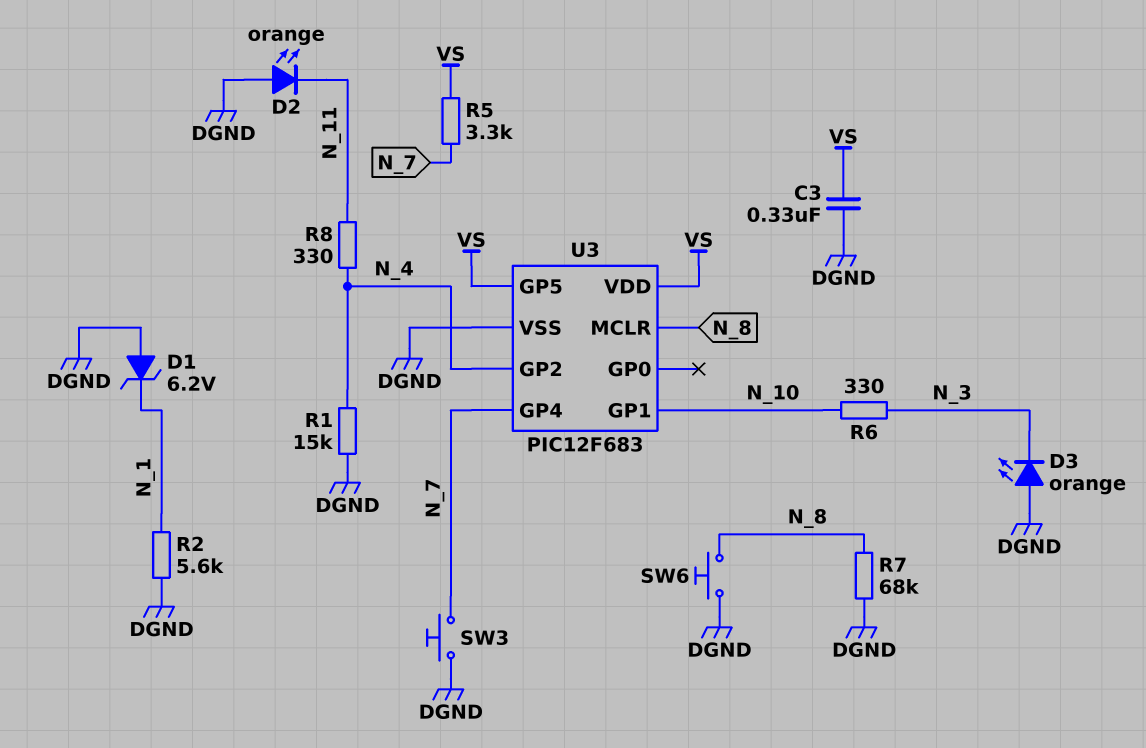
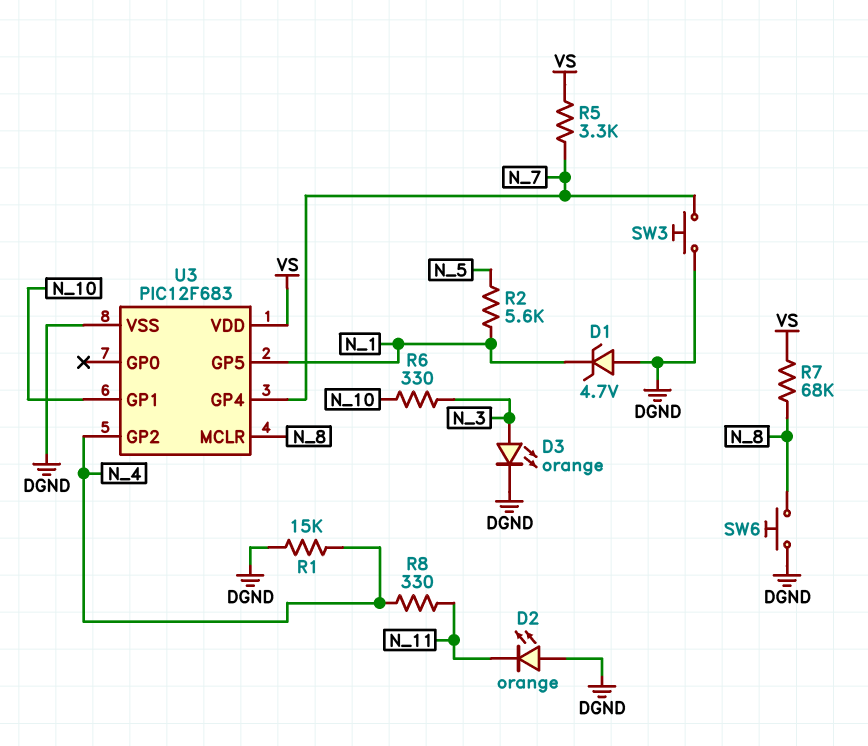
C3: 330nF (DGND, VS) -> none
D1: zener 6.2V (A DGND, K N_1) -> zener 4.7V (A DGND, K N_1)
D3: LED orange (A DGND, K N_3) -> LED orange (A N_3, K DGND)
R2: 5.6k (DGND, N_1) -> 5.6k (N_1, N_5)
R7: 68k (DGND, N_8) -> 68k (N_8, VS)
U3 pin GP5: VS -> N_1

